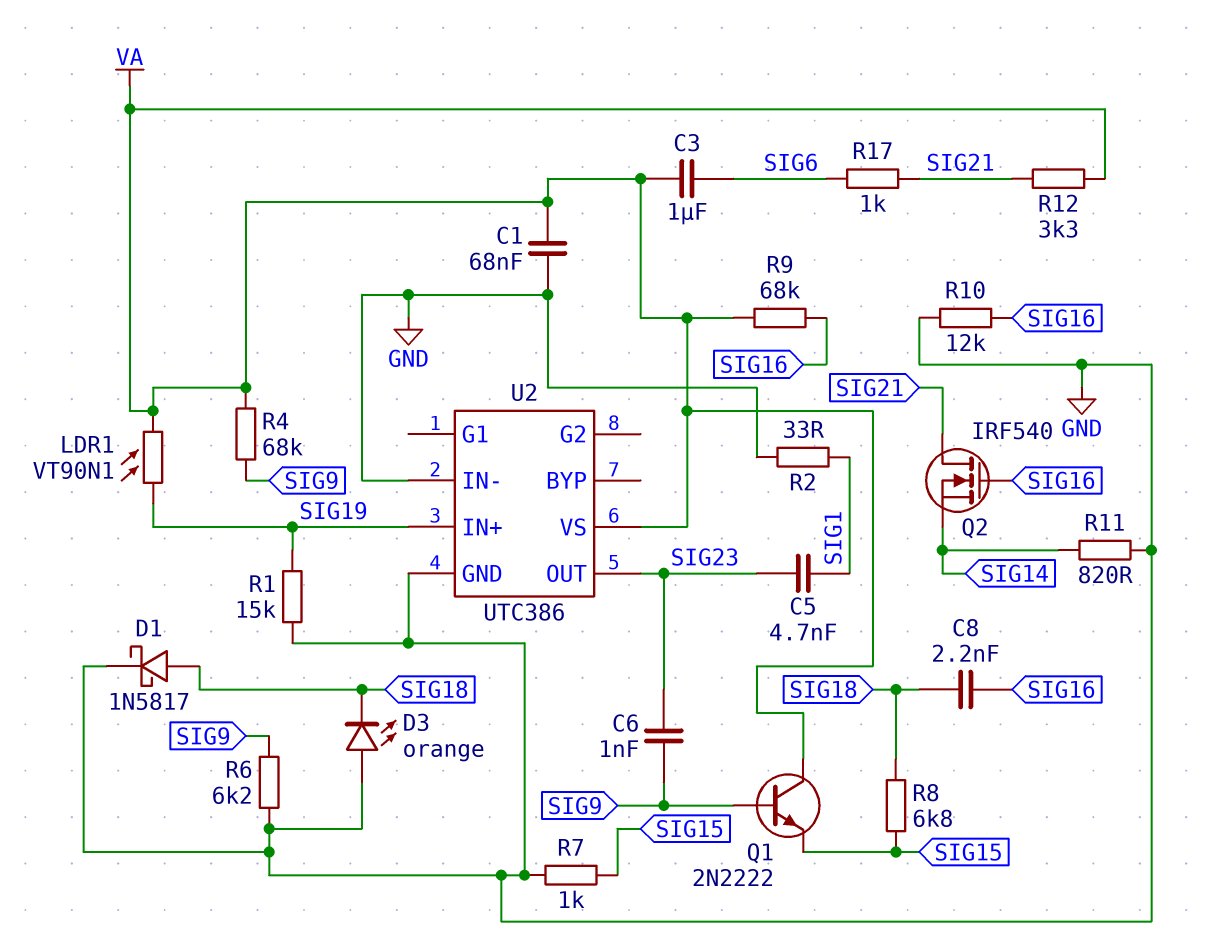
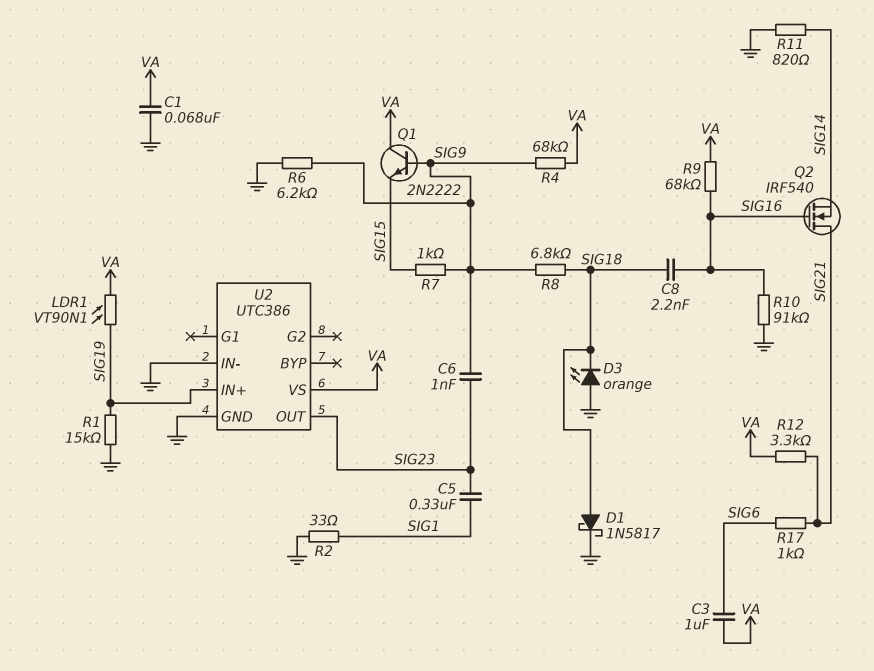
C5: 4.7nF (SIG1, SIG23) -> 330nF (SIG1, SIG23)
R7: 1k (GND, SIG15) -> 1k (SIG9, SIG15)
R8: 6.8k (SIG15, SIG18) -> 6.8k (SIG9, SIG18)
R10: 12k (GND, SIG16) -> 91k (GND, SIG16)

